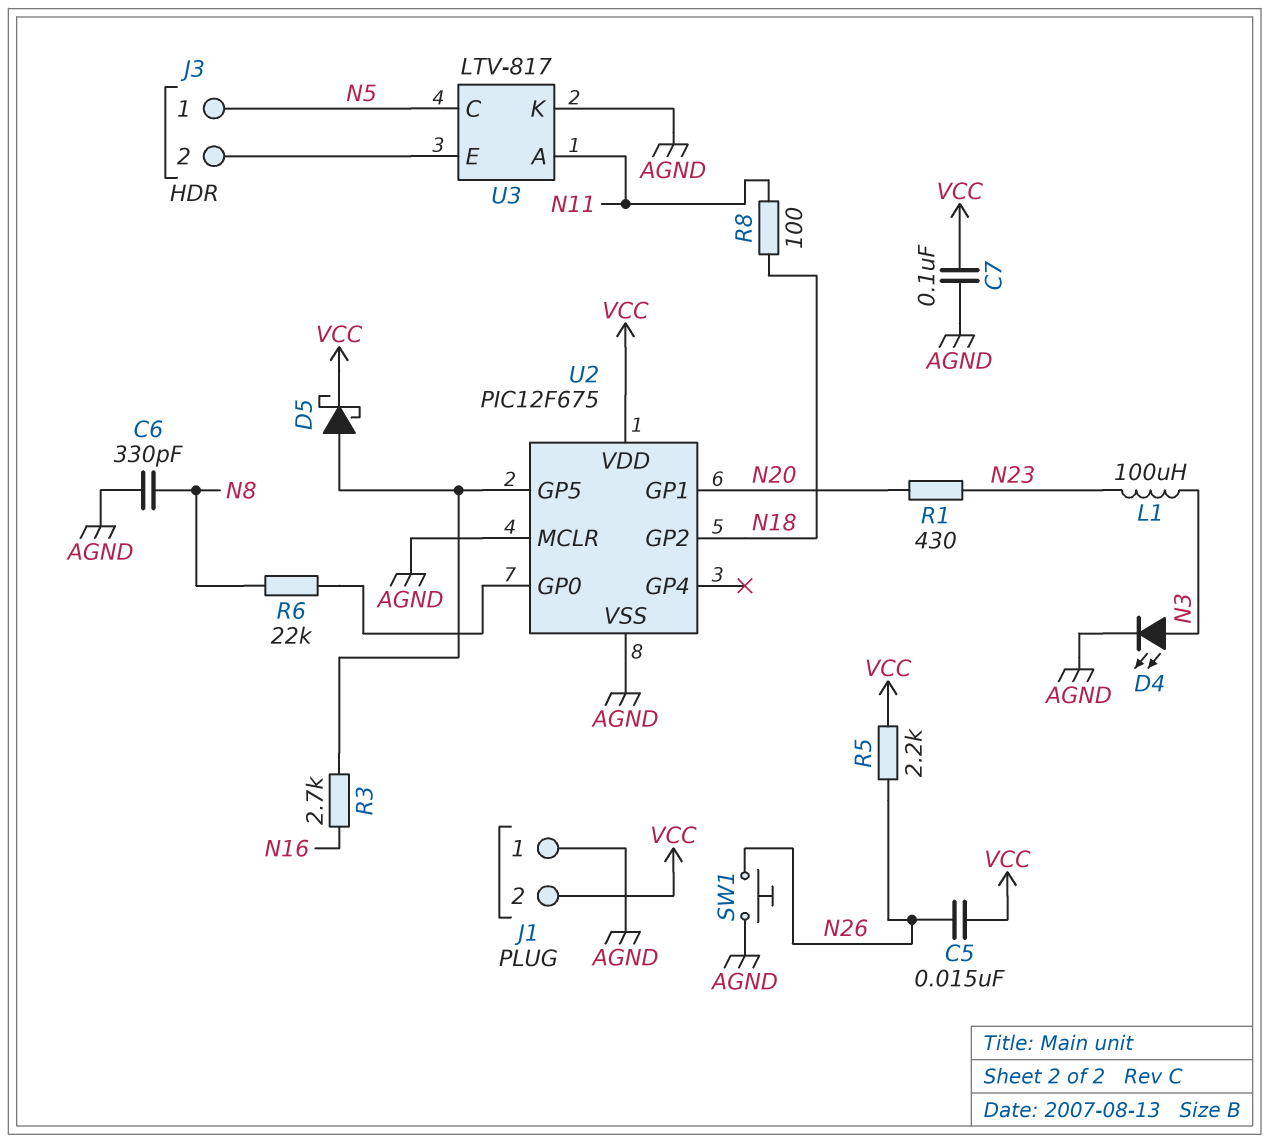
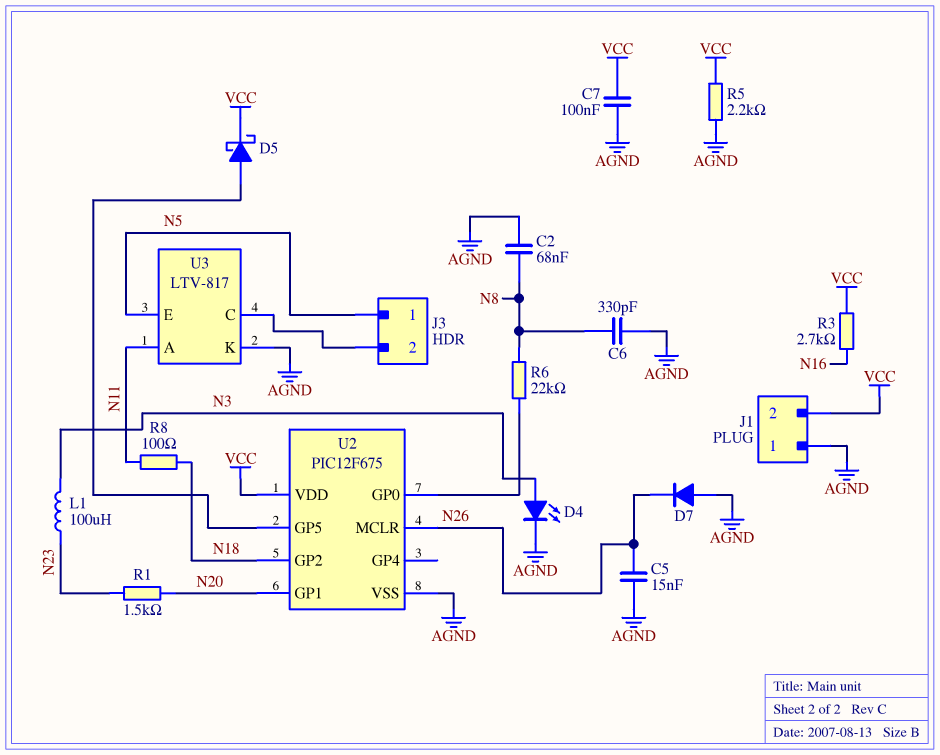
C2: none -> 68nF (AGND, N8)
C5: 15nF (N26, VCC) -> 15nF (AGND, N26)
D7: none -> diode (A AGND, K N26)
R1: 430 (N20, N23) -> 1.5k (N20, N23)
R3: 2.7k (N16, U2/GP5) -> 2.7k (N16, VCC)
R5: 2.2k (N26, VCC) -> 2.2k (AGND, VCC)
SW1: button (AGND, N26) -> none
U2 pin MCLR: AGND -> N26
U3 pin C: N5 -> J3/2
U3 pin E: J3/2 -> N5

